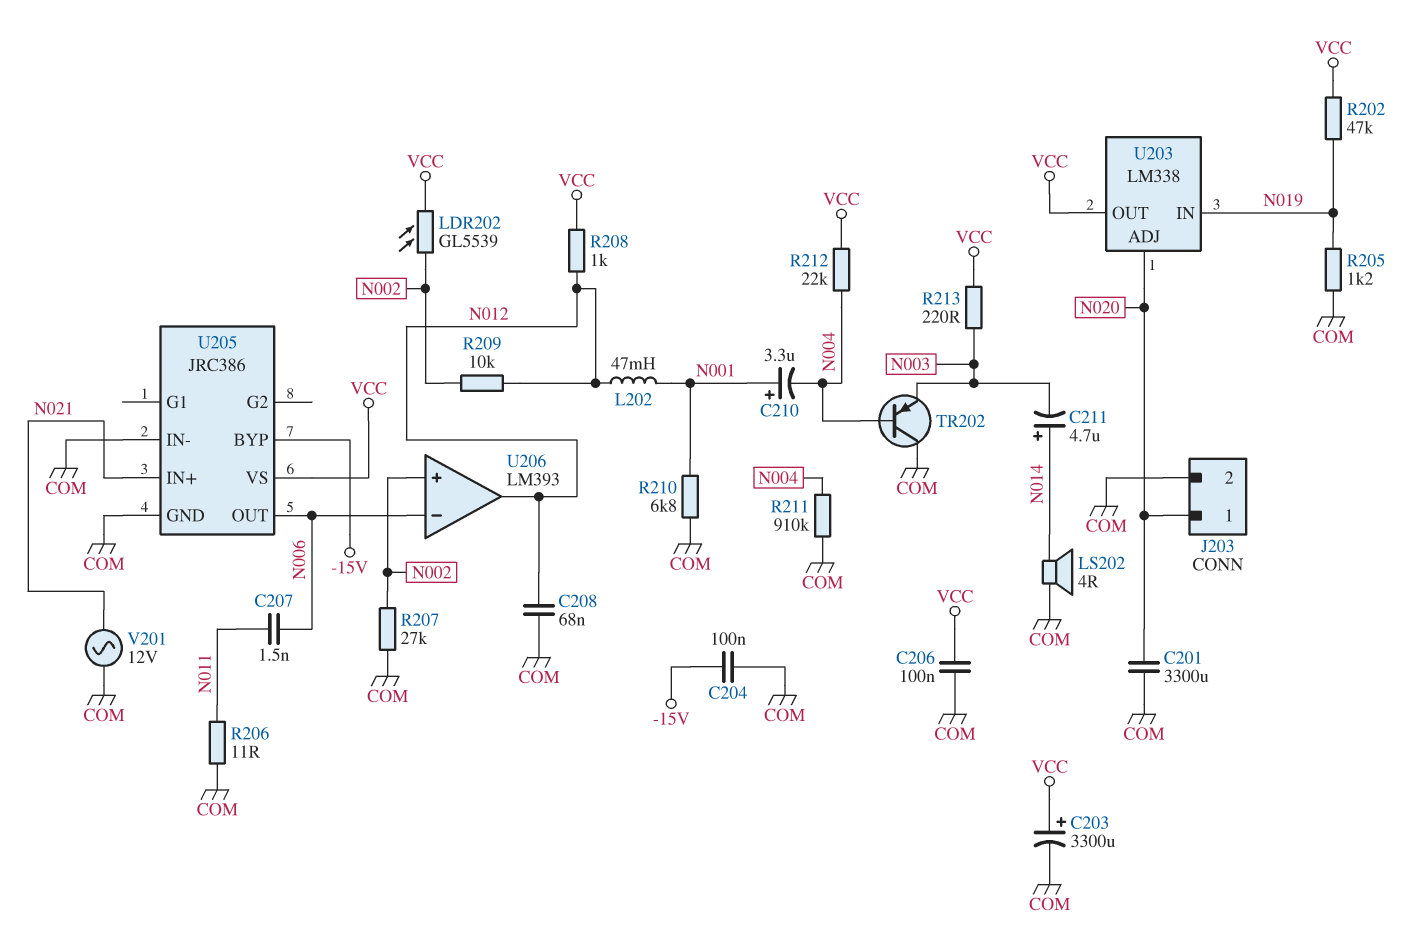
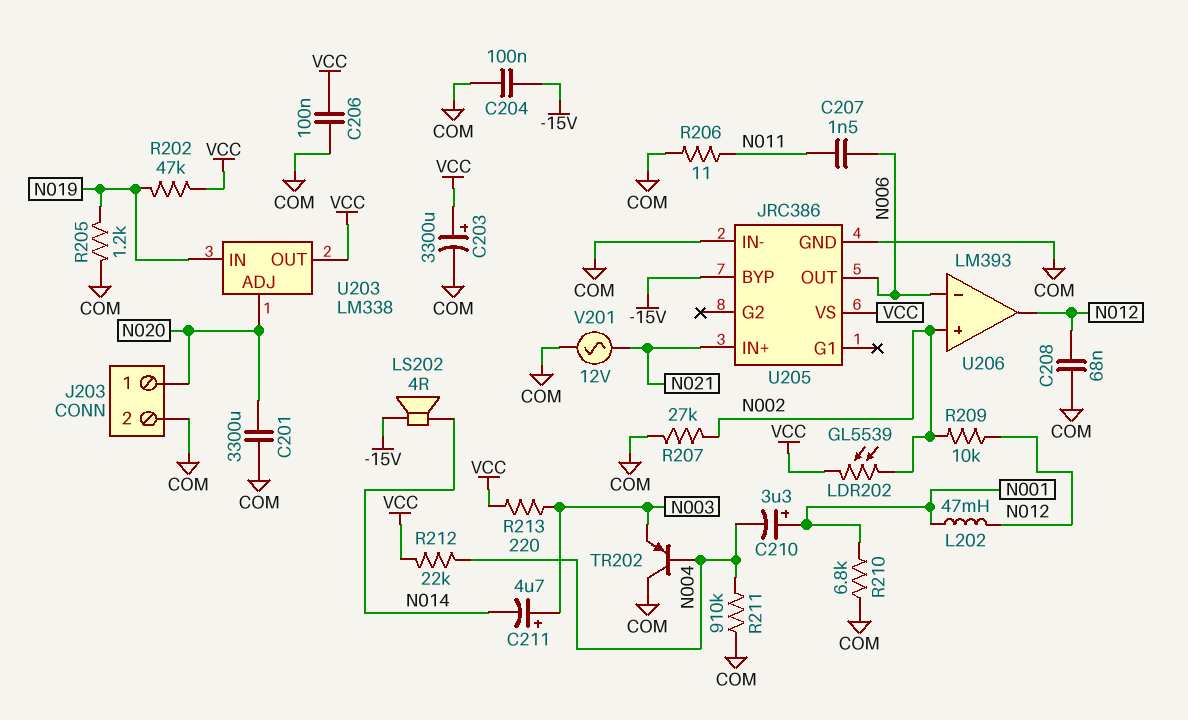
C211: 4.7uF (plus N014, minus N003) -> 4.7uF (plus N003, minus N014)
LS202: speaker 4R (COM, N014) -> speaker 4R (-15V, N014)
R208: 1k (N012, VCC) -> none

